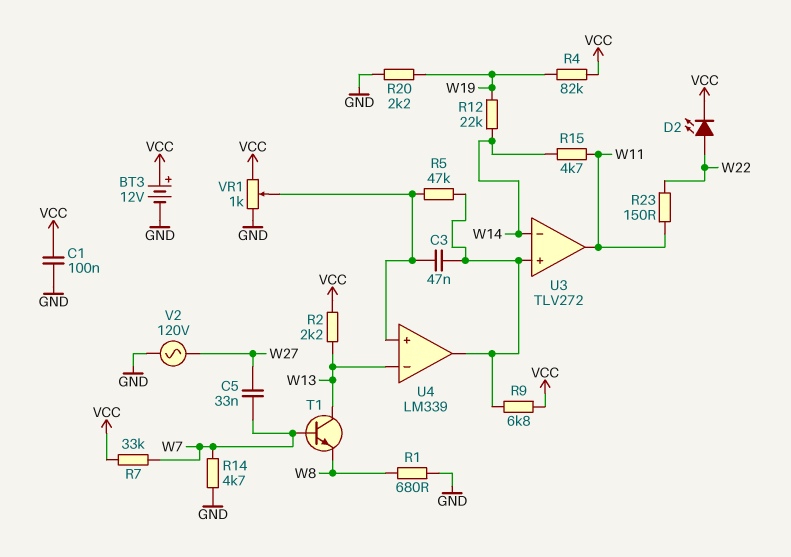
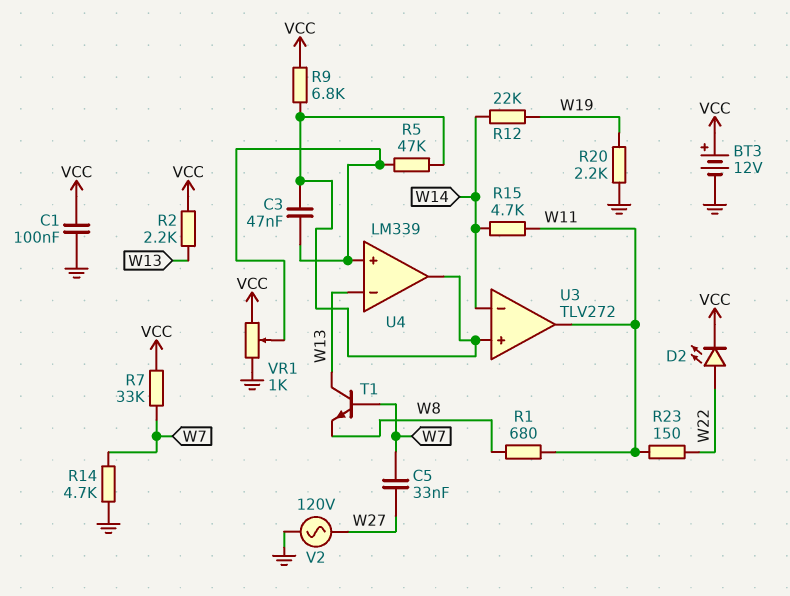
R1: 680 (GND, W8) -> 680 (W8, W11)
R4: 82k (VCC, W19) -> none

